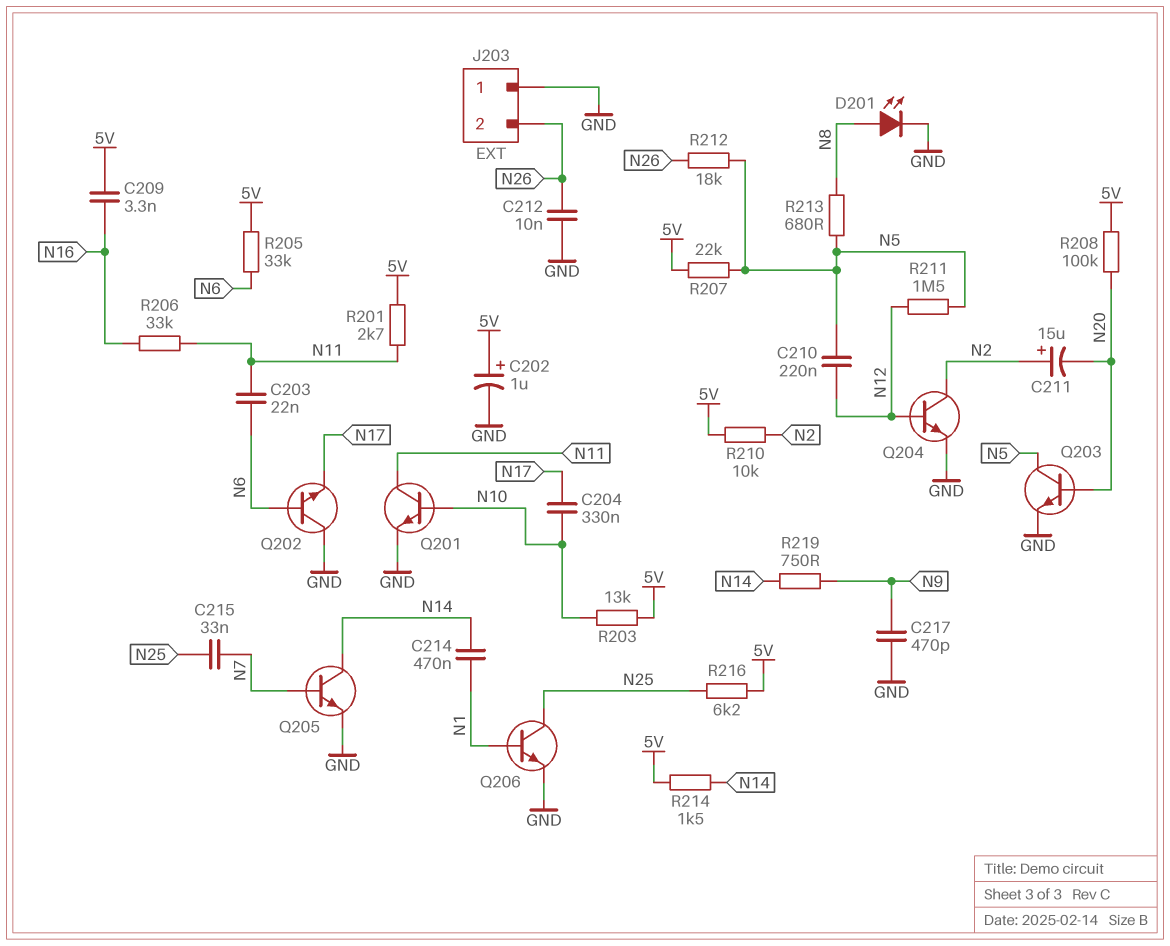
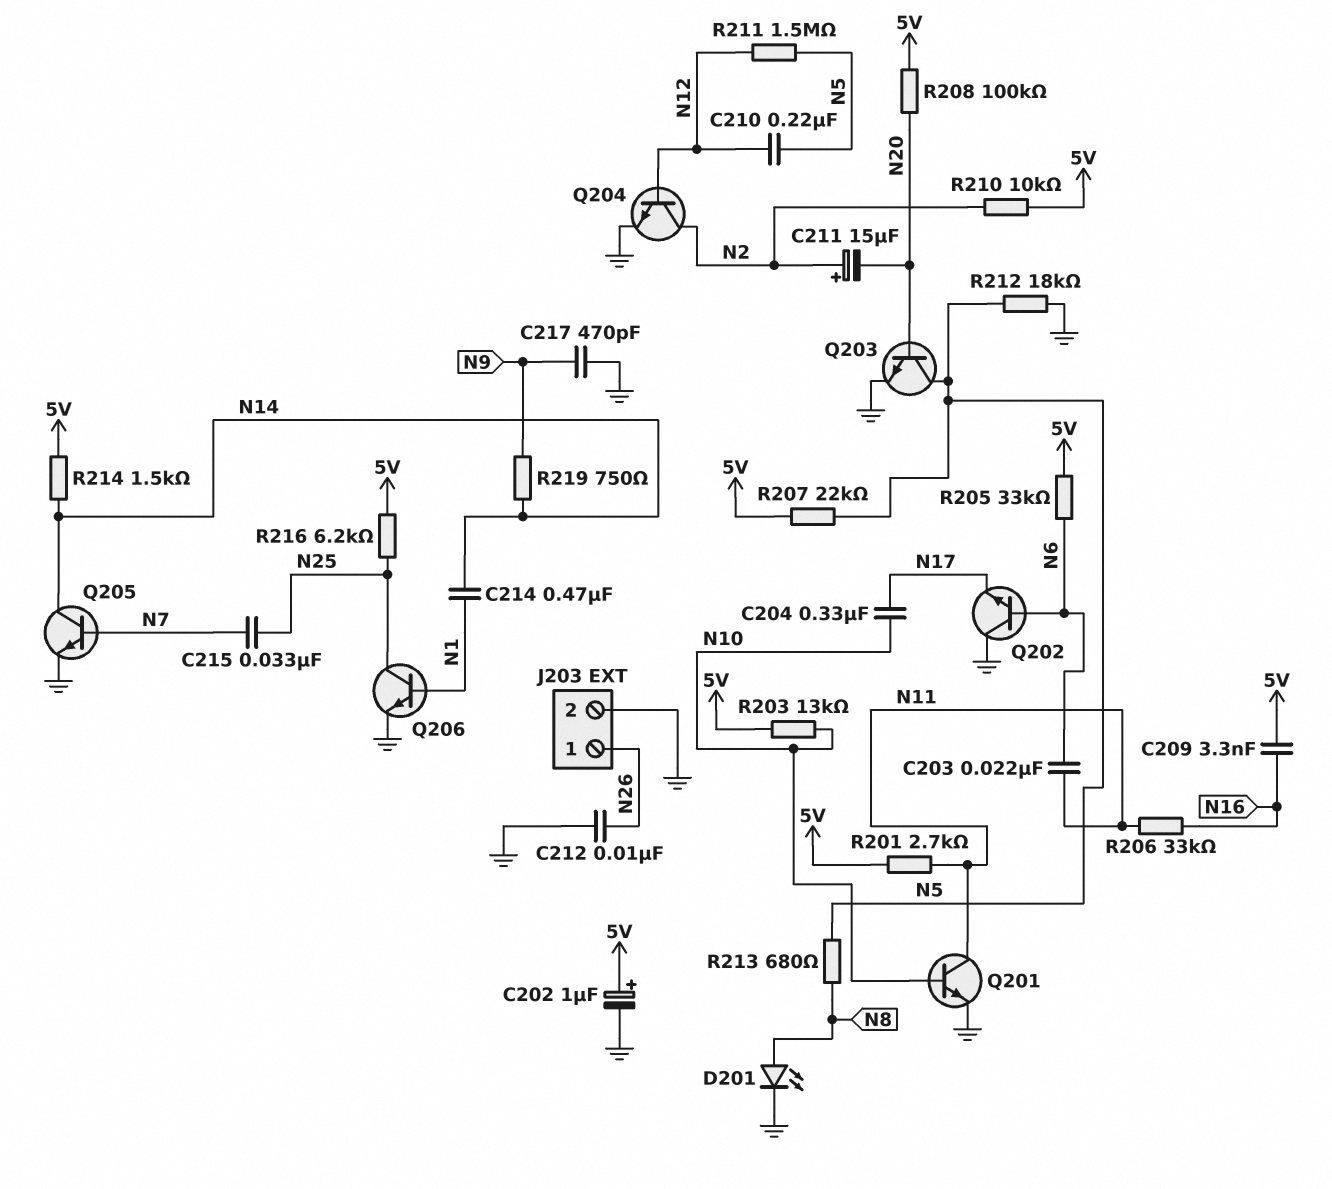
J203 pin 1: GND -> N26
J203 pin 2: N26 -> GND
R212: 18k (N5, N26) -> 18k (GND, N5)

